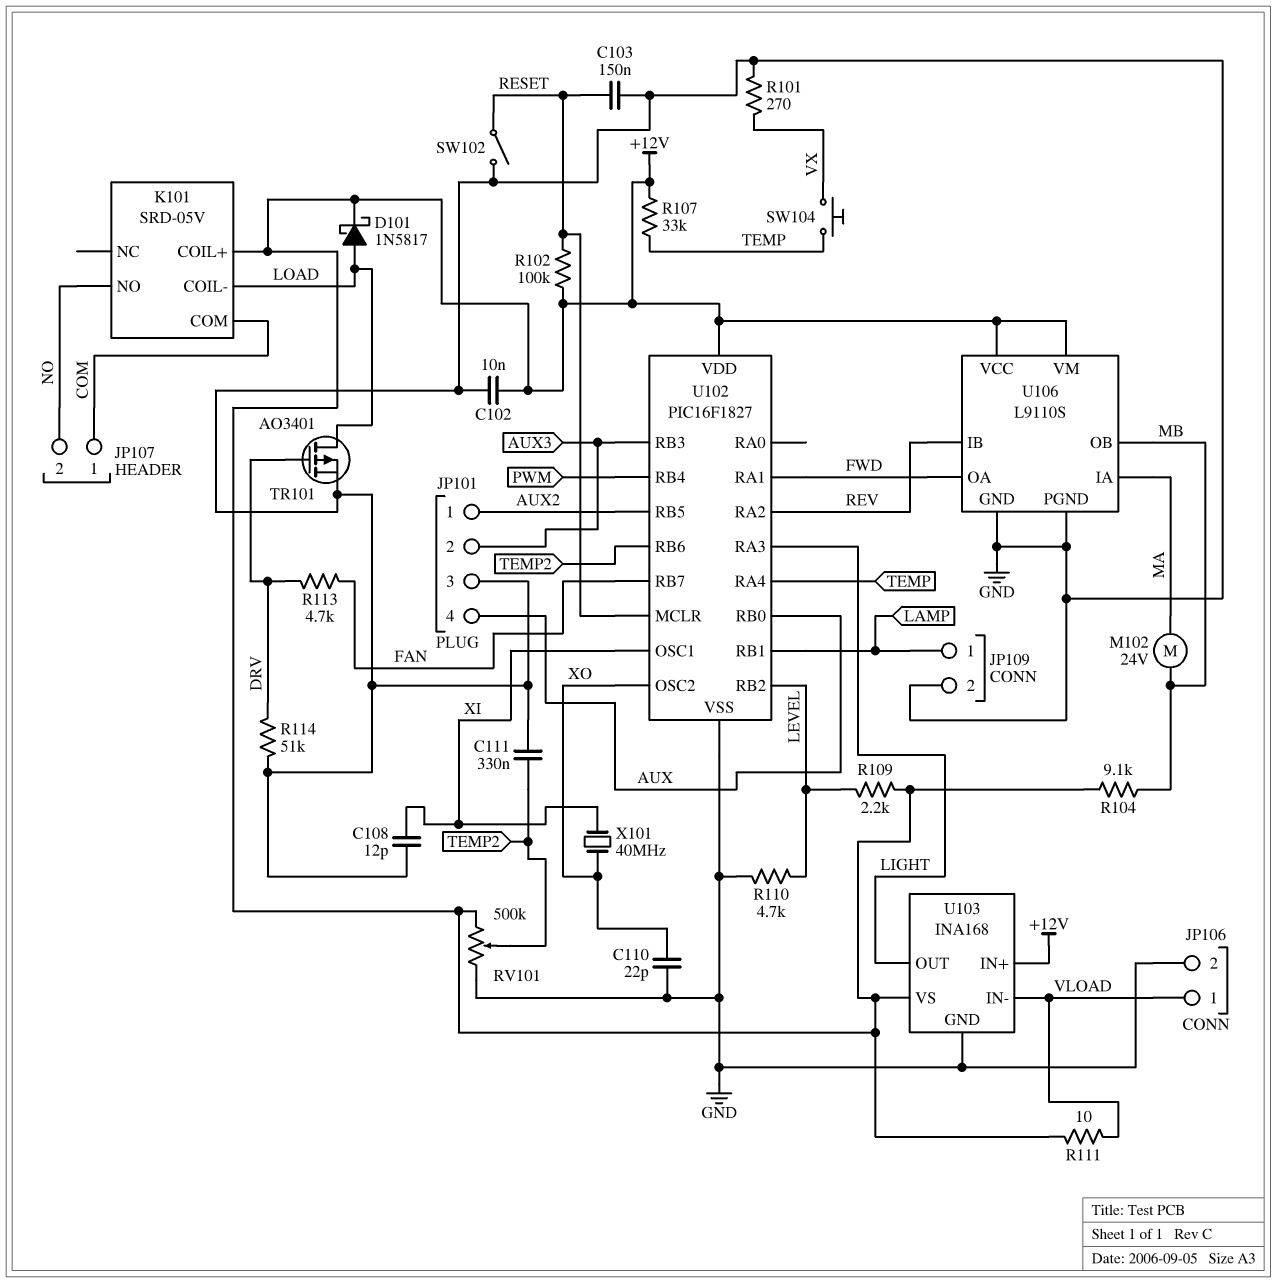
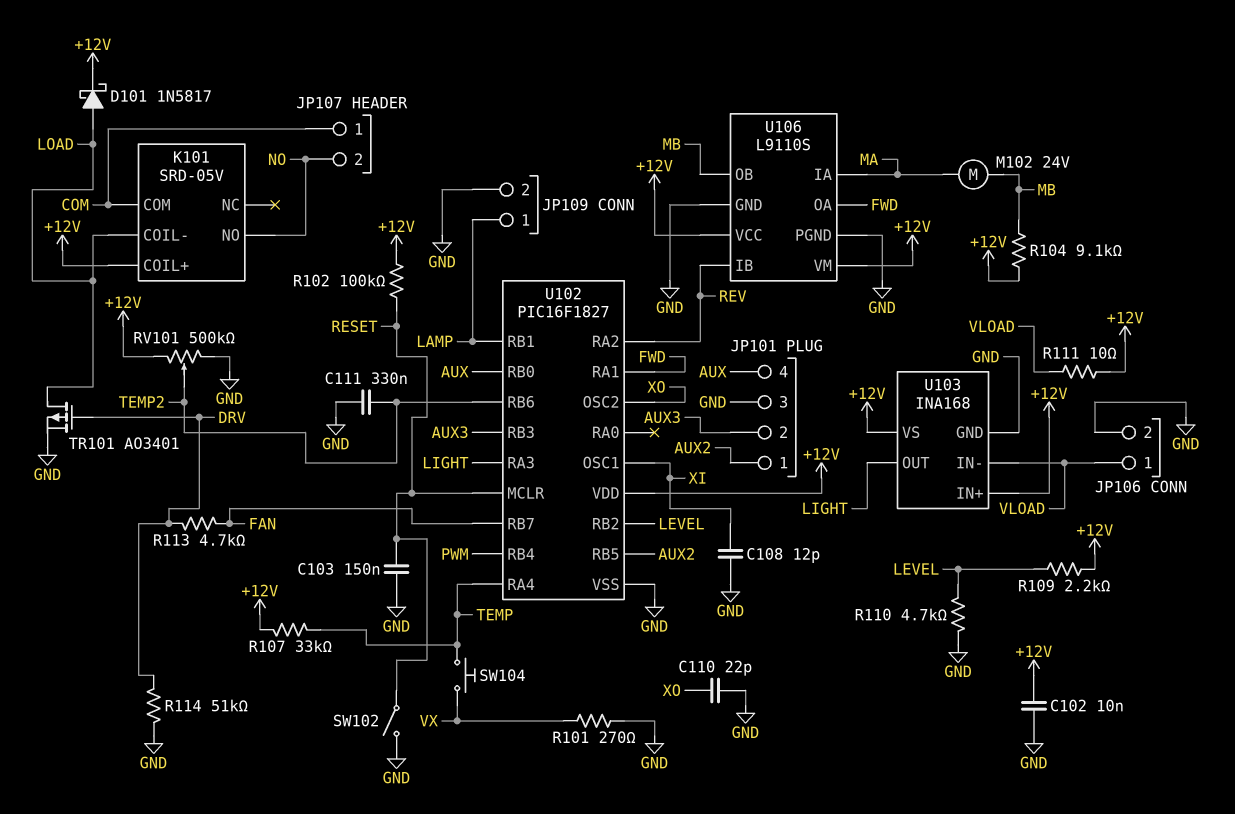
X101: 40MHz (XI, XO) -> none

